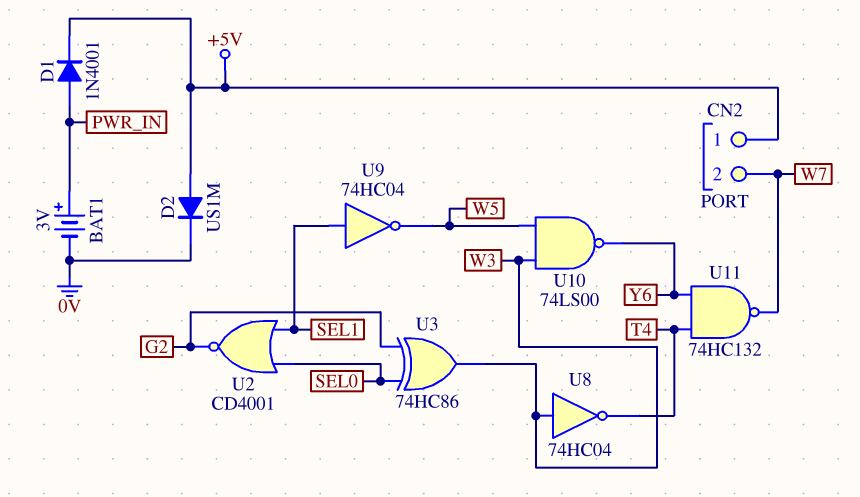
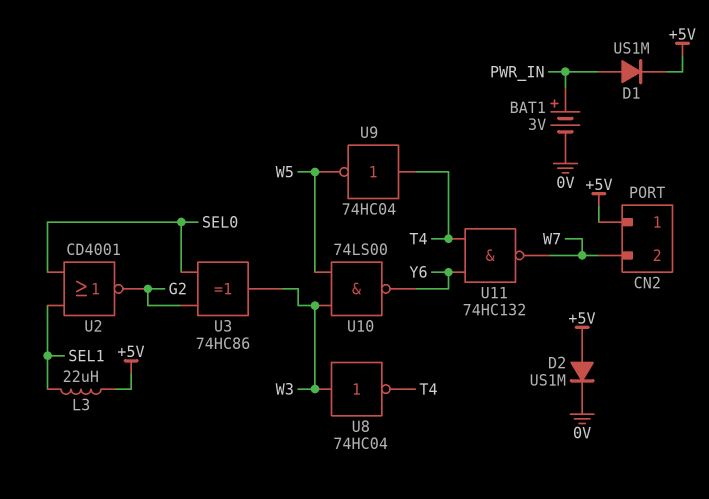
D1: diode 1N4001 (A PWR_IN, K +5V) -> diode US1M (A PWR_IN, K +5V)
L3: none -> 22uH (+5V, SEL1)
U9: NOT 74HC04 (in SEL1, out W5) -> NOT 74HC04 (in T4, out W5)

